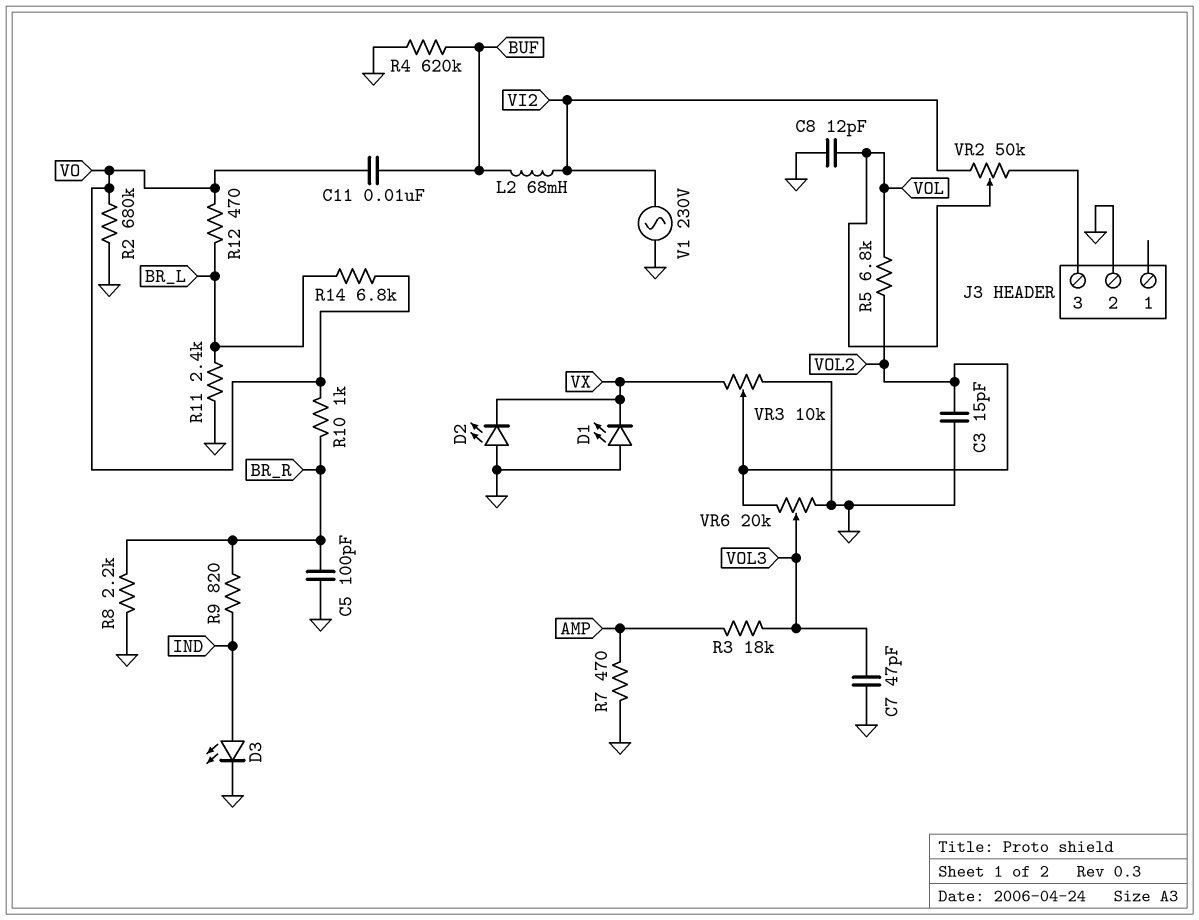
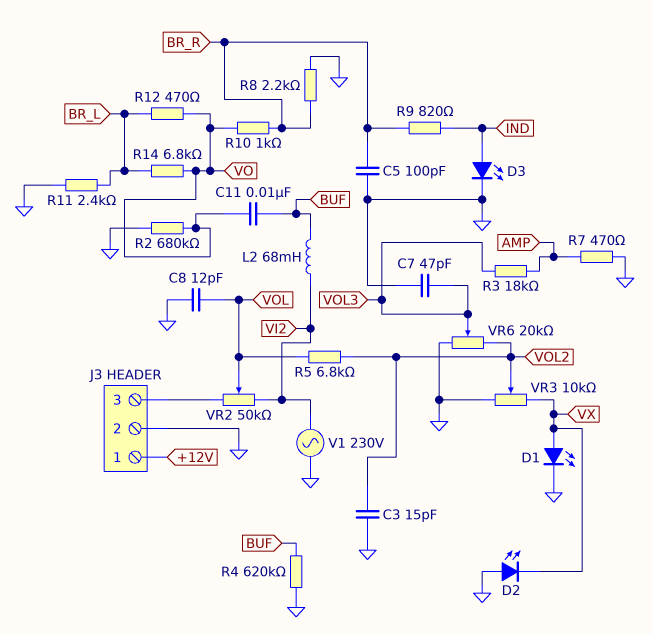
D1: LED (A GND, K VX) -> LED (A VX, K GND)
J3 pin 1: none -> +12V

